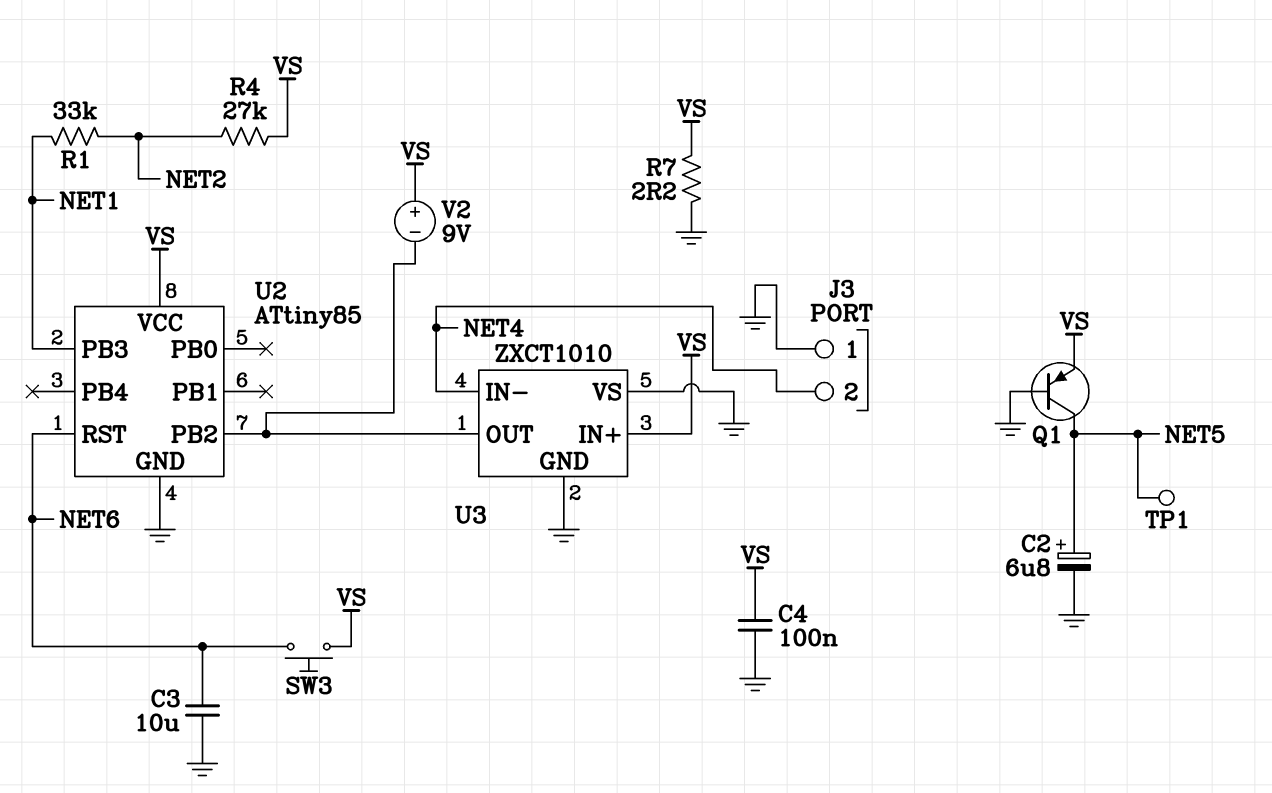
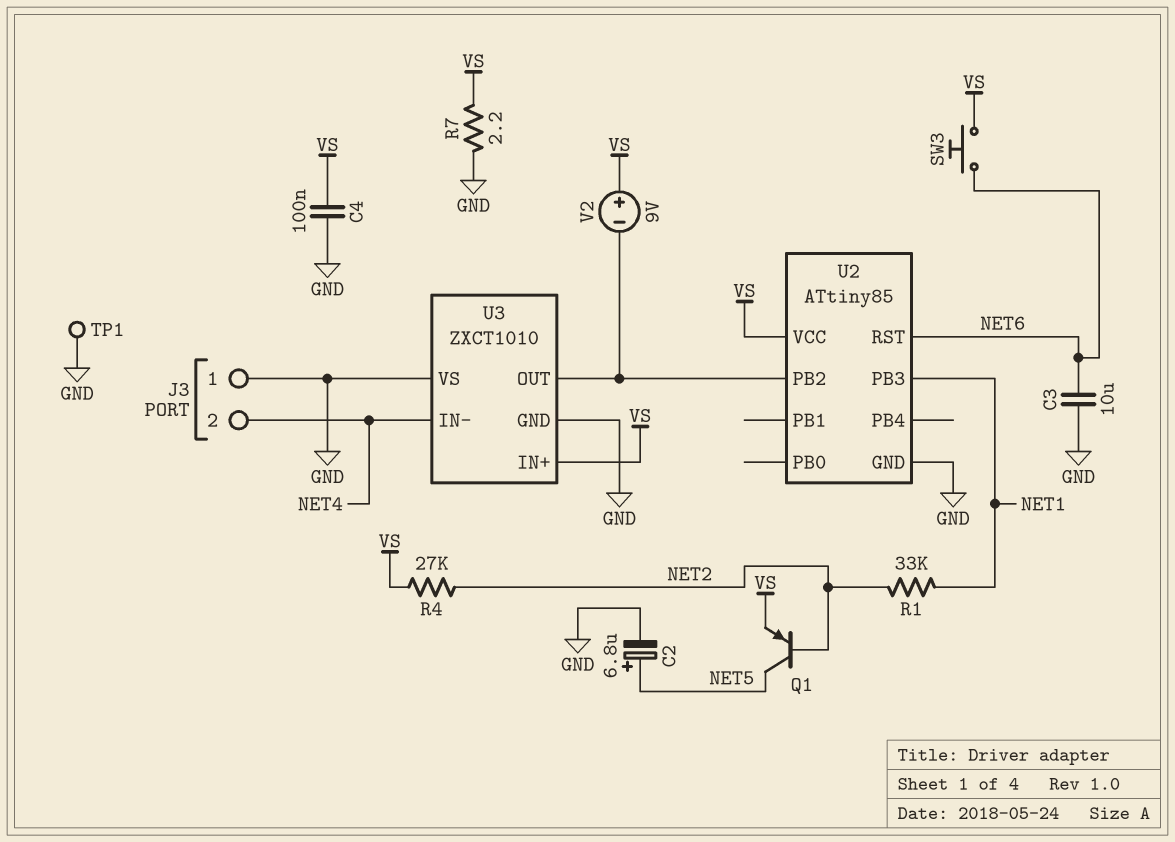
Q1: PNP (B GND, C NET5, E VS) -> PNP (B NET2, C NET5, E VS)
TP1: test point (NET5) -> test point (GND)

